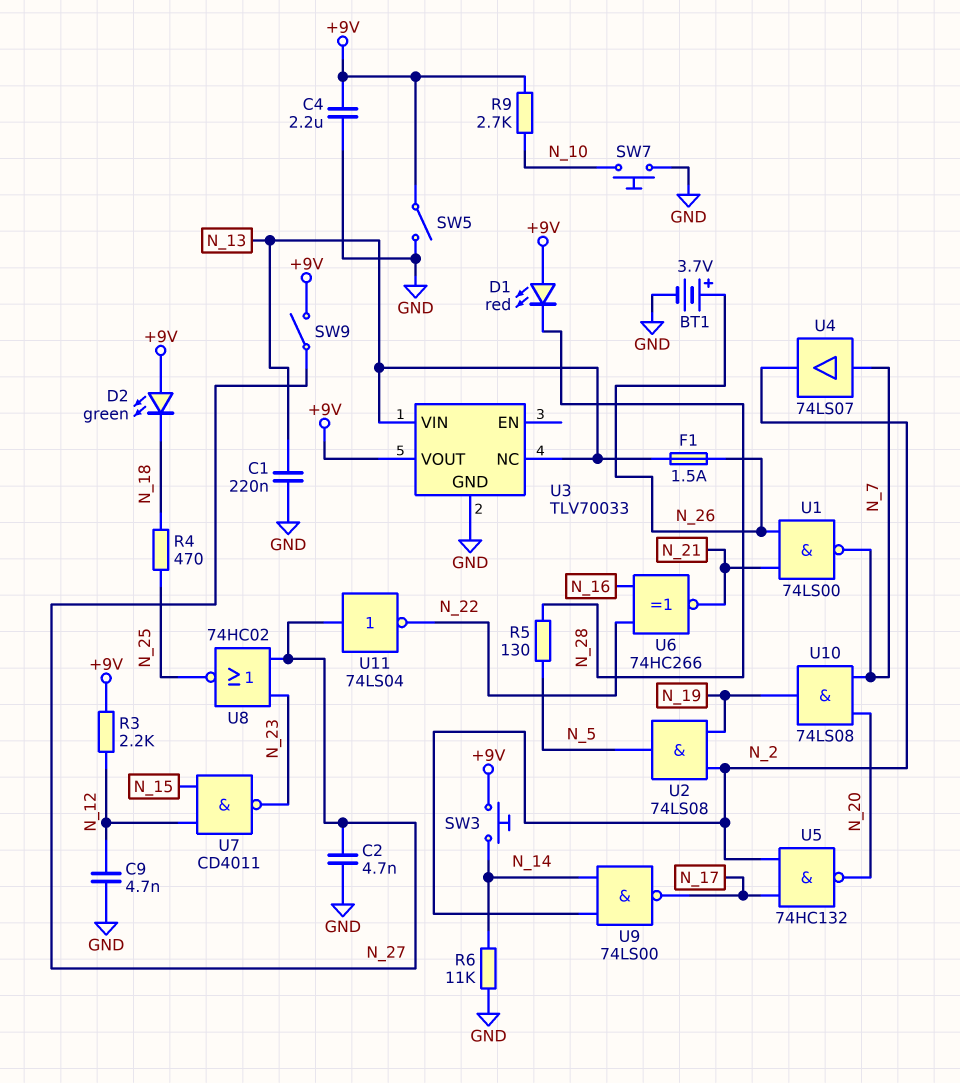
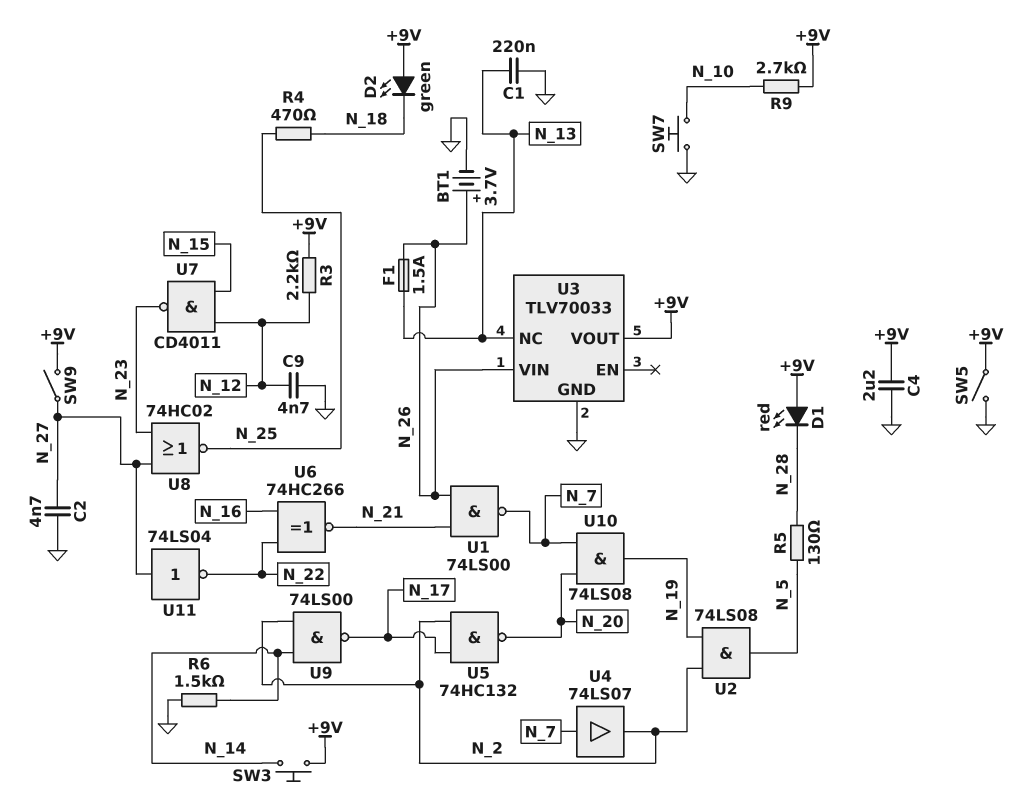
R6: 11k (GND, N_14) -> 1.5k (GND, N_14)
U3 pin VIN: N_13 -> N_26

